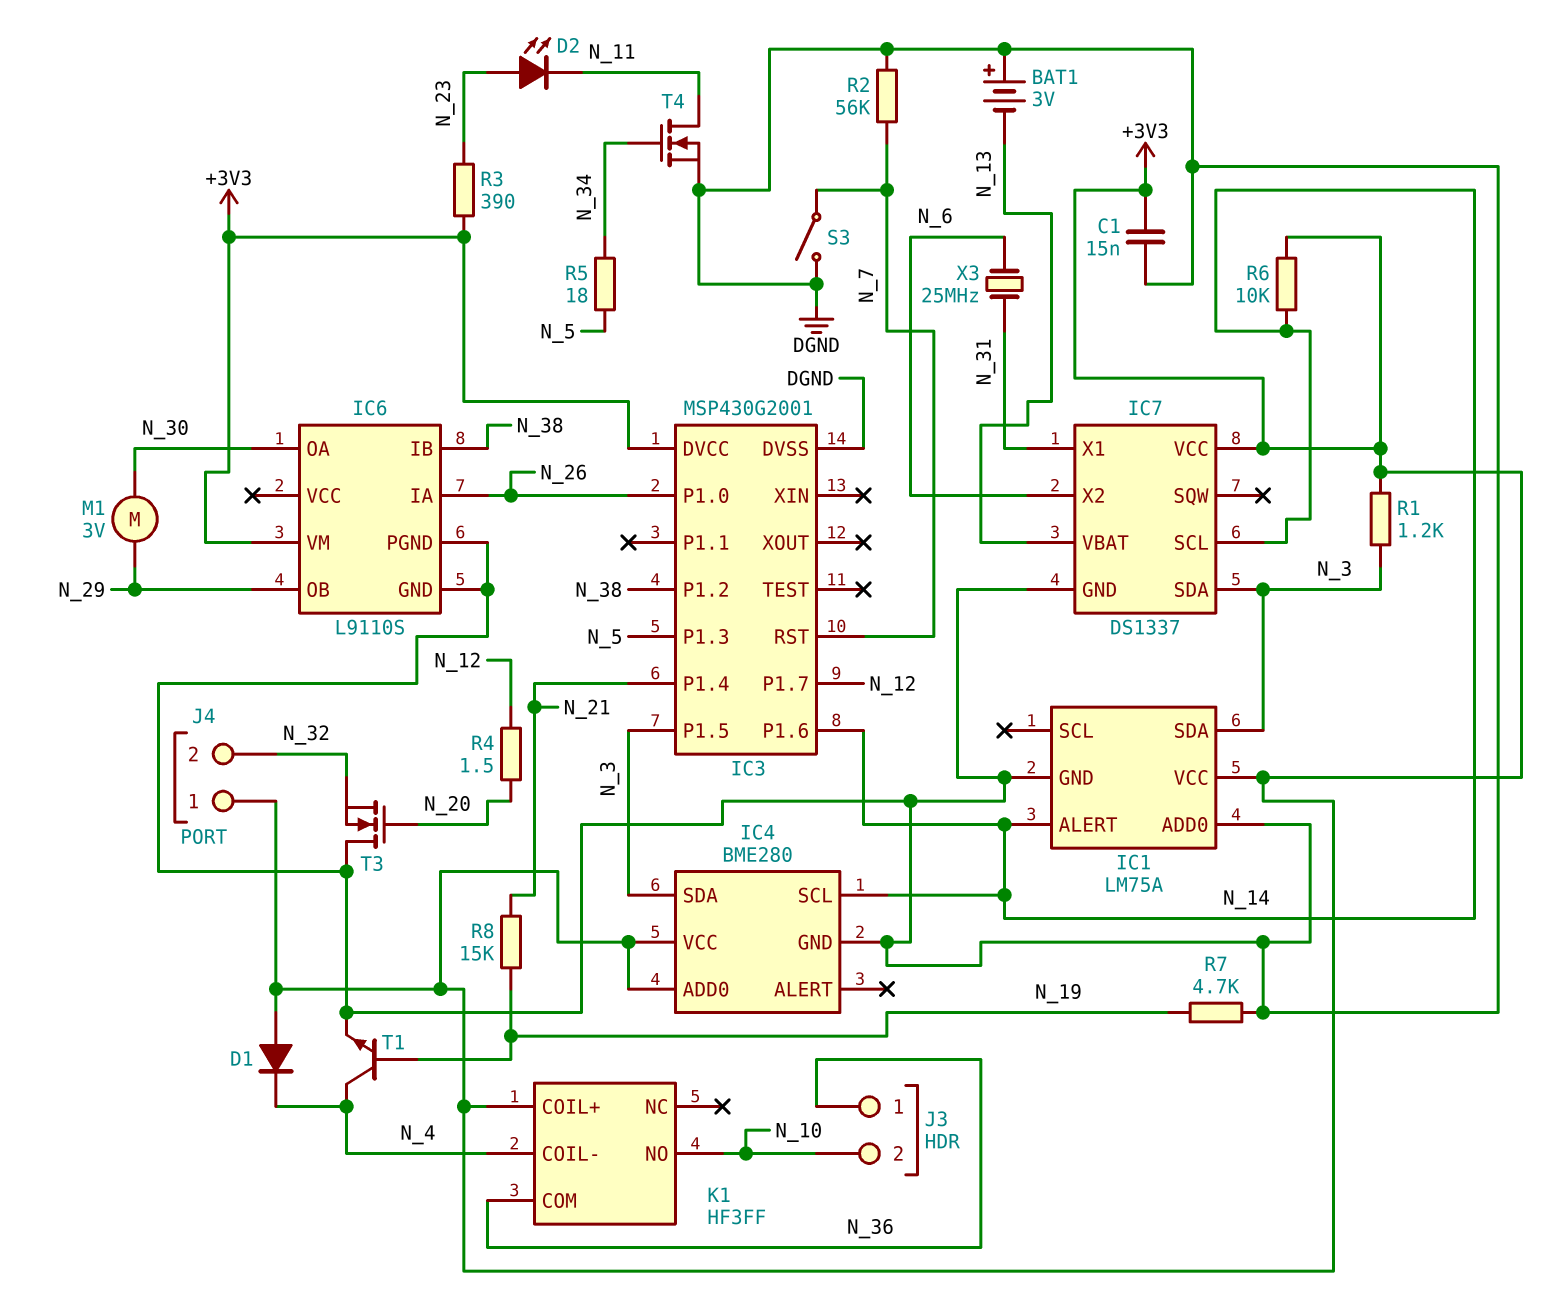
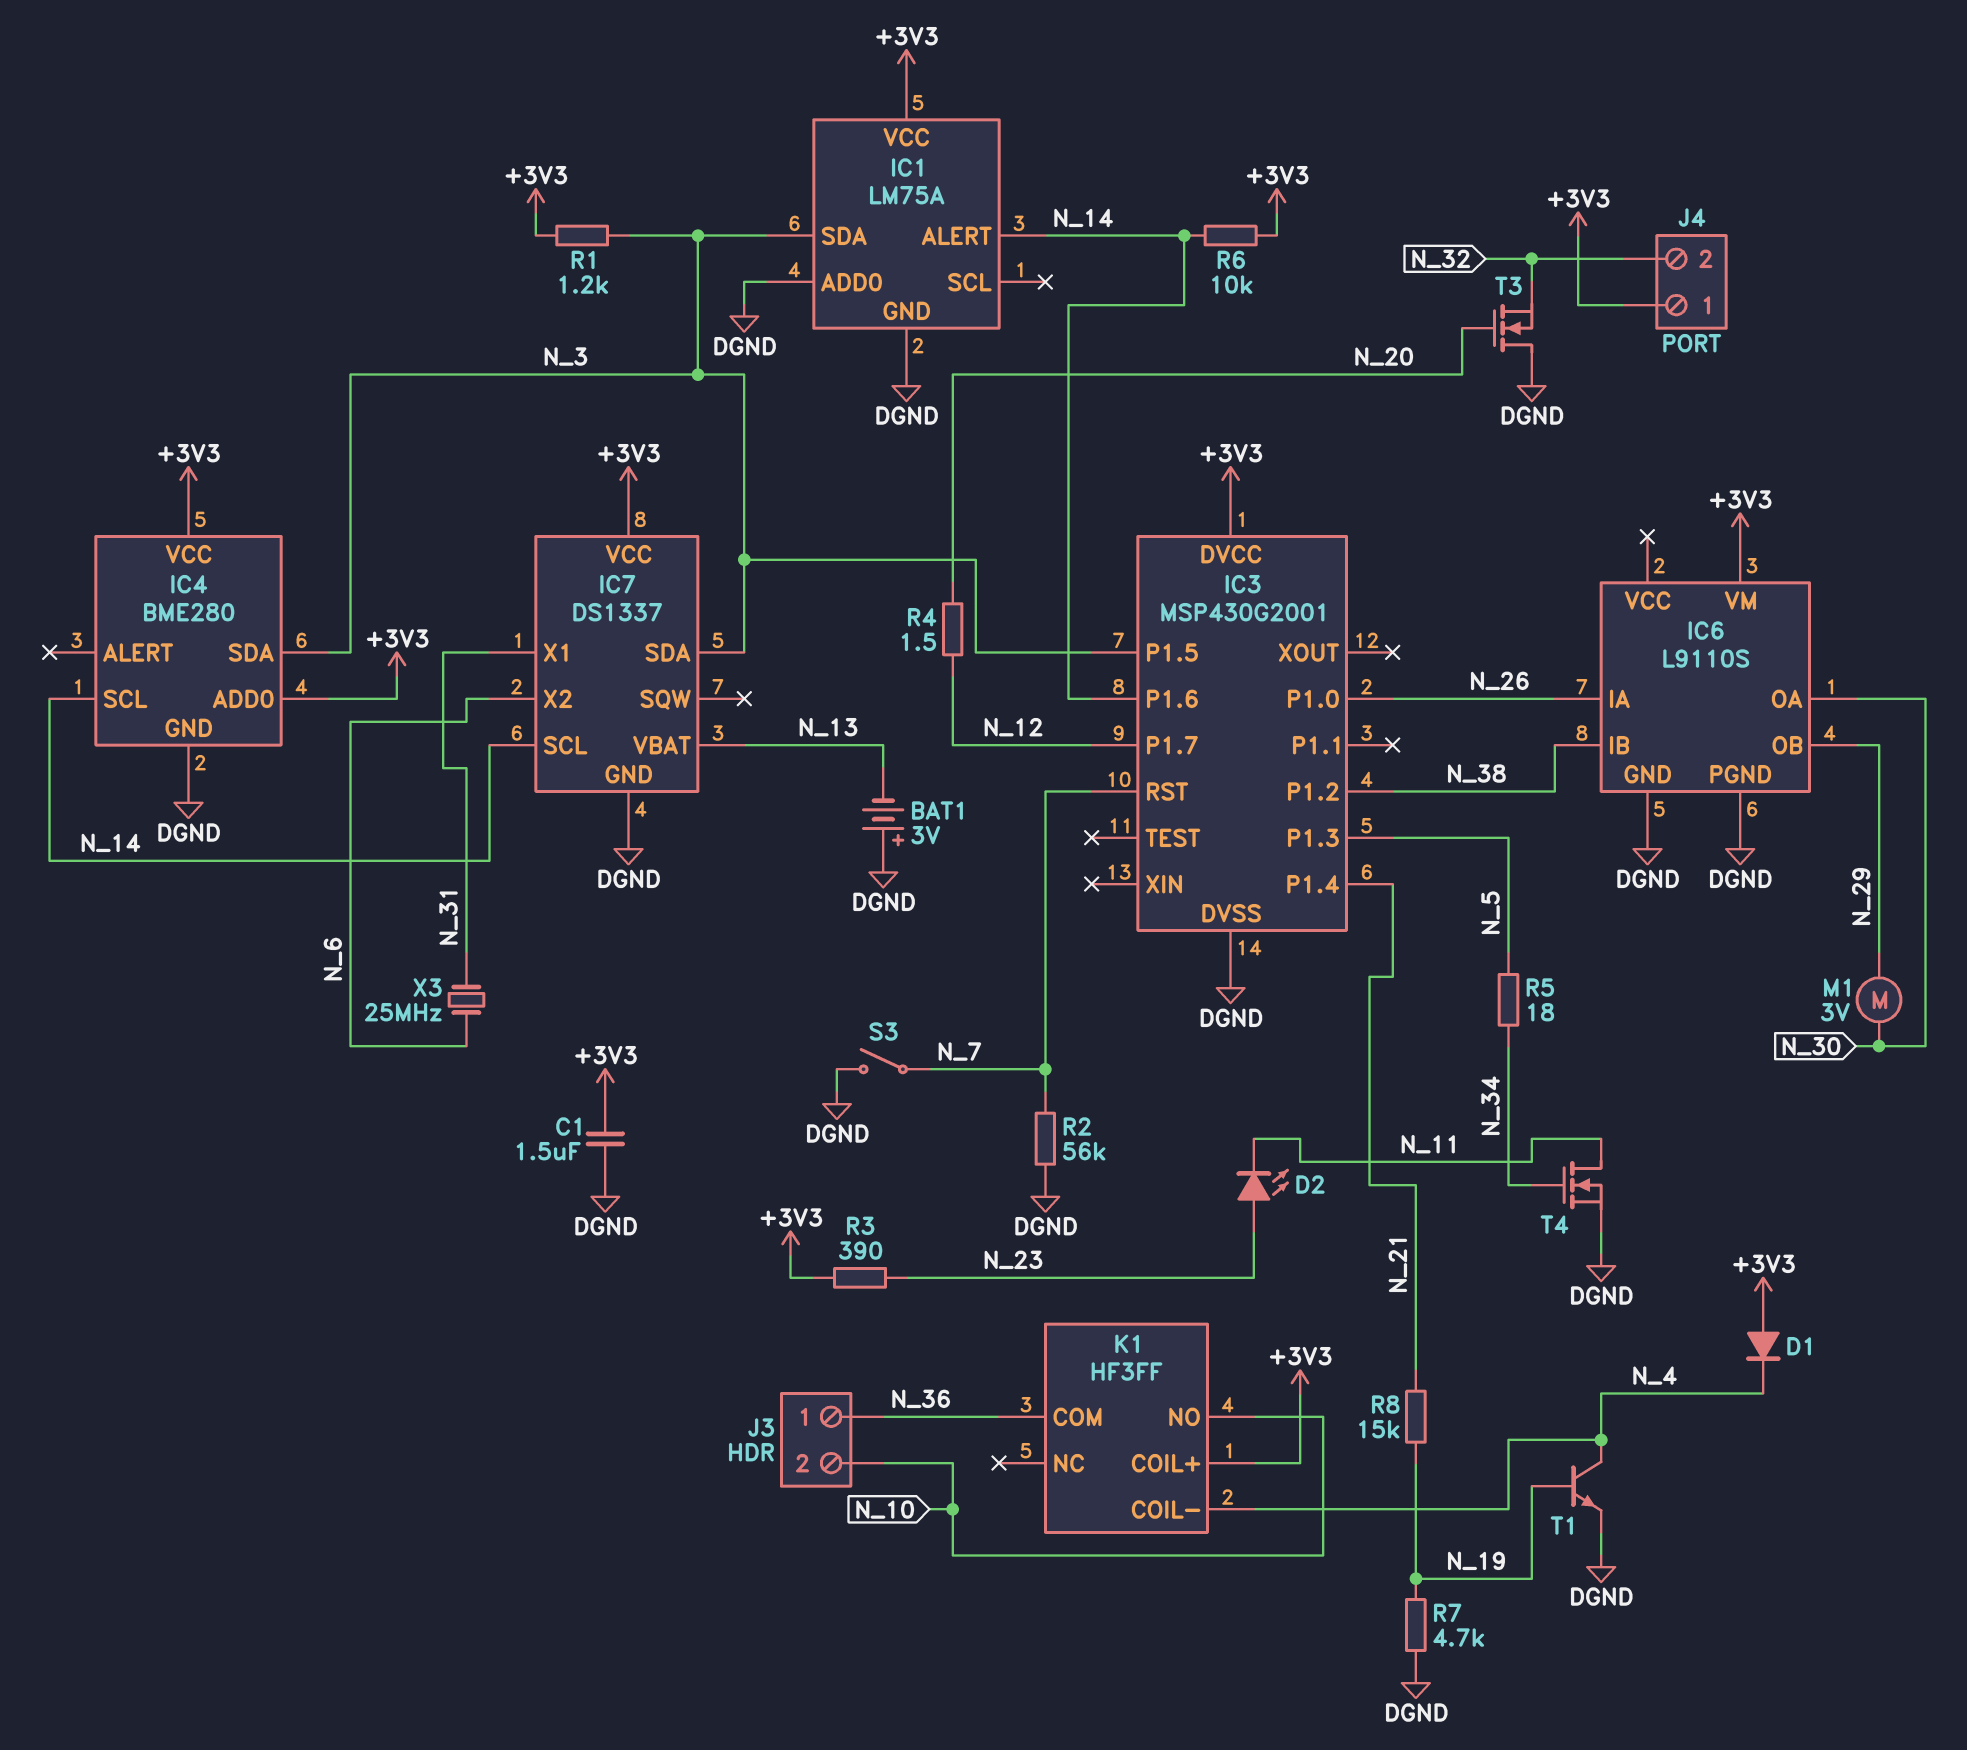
C1: 15nF (+3V3, DGND) -> 1.5uF (+3V3, DGND)

